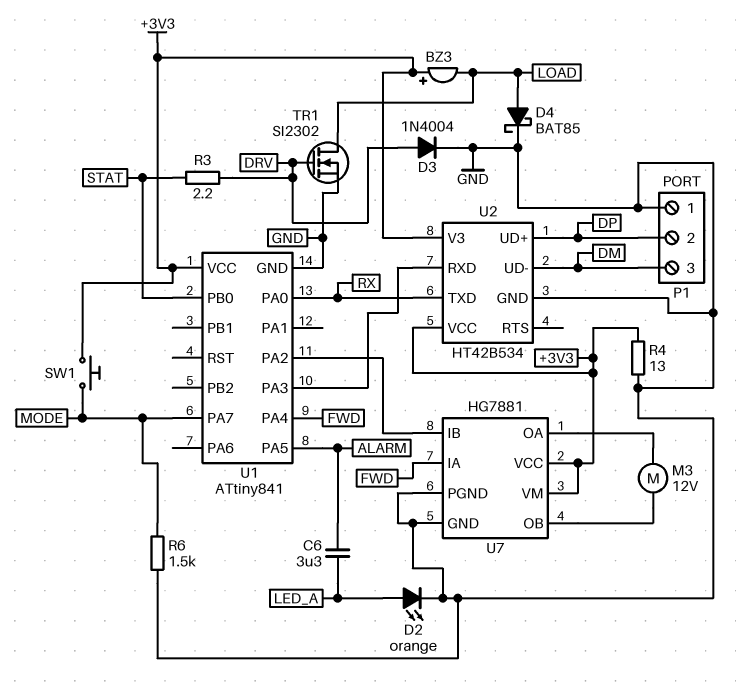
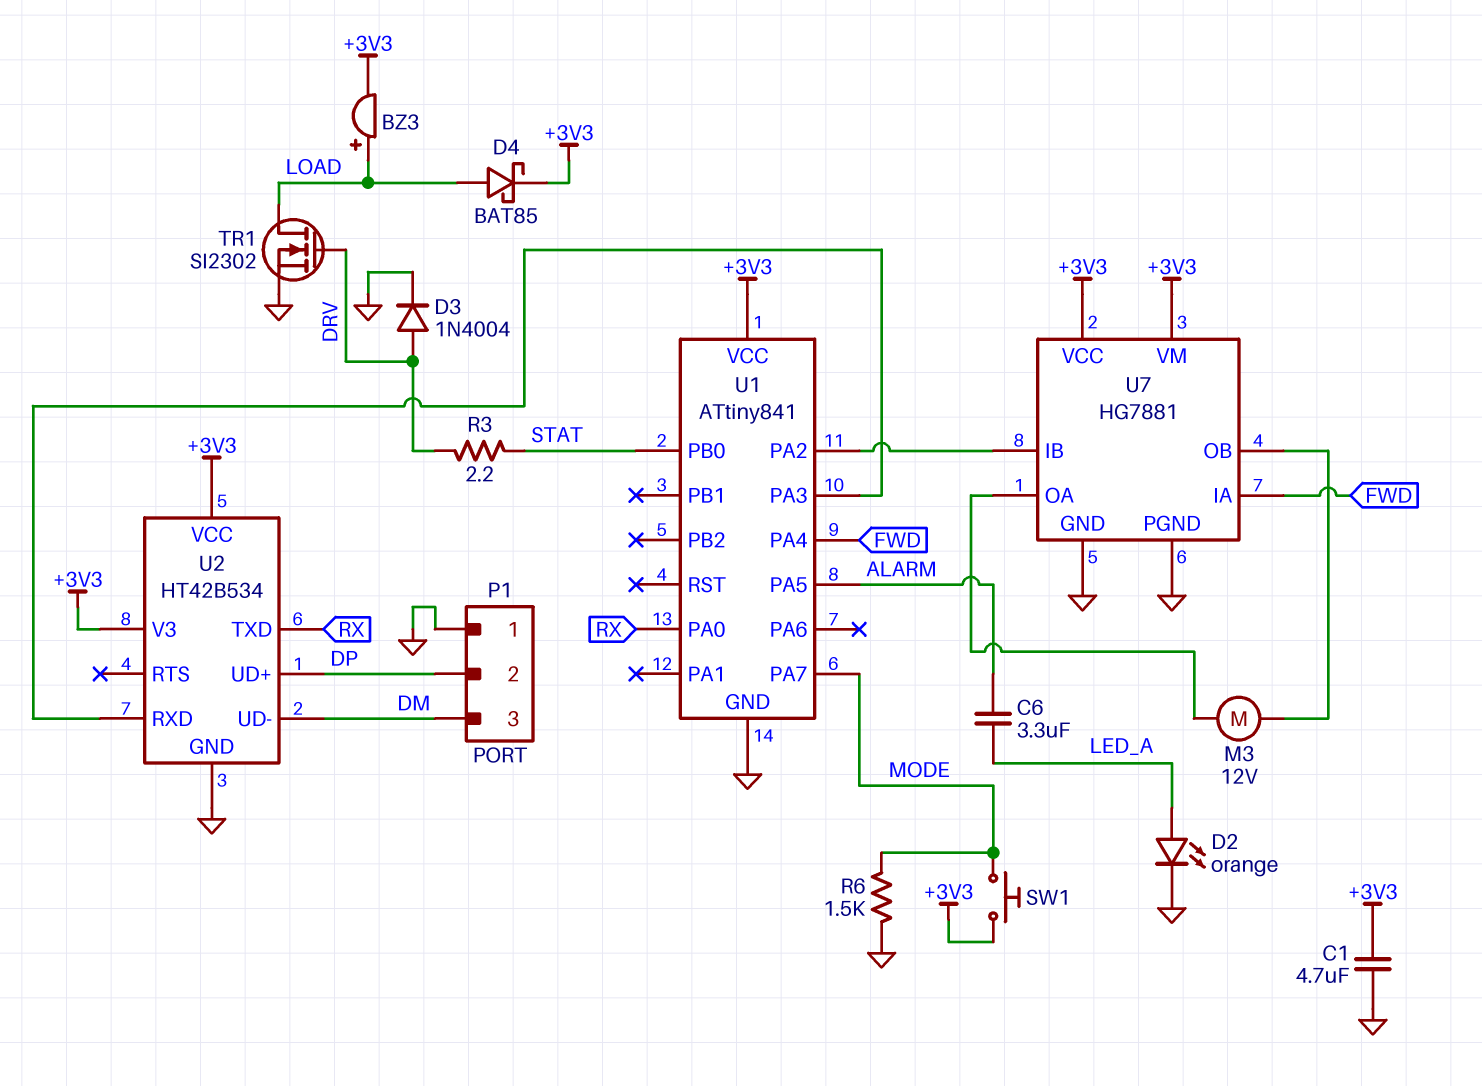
BZ3: buzzer (plus +3V3, minus LOAD) -> buzzer (plus LOAD, minus +3V3)
C1: none -> 4.7uF (+3V3, GND)
D4: schottky BAT85 (A LOAD, K GND) -> schottky BAT85 (A LOAD, K +3V3)
R4: 13 (+3V3, GND) -> none

